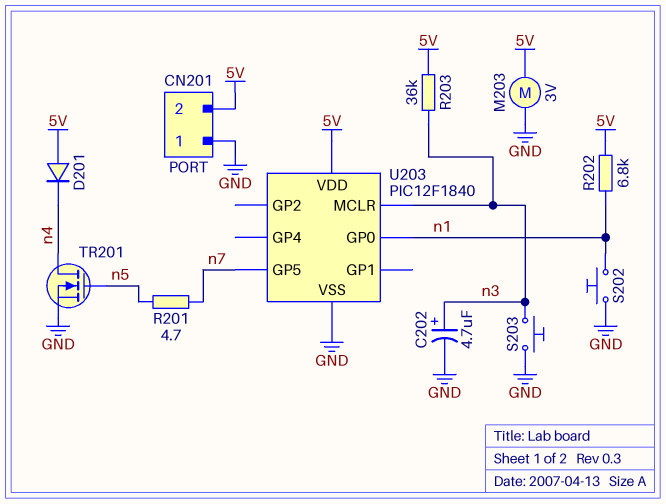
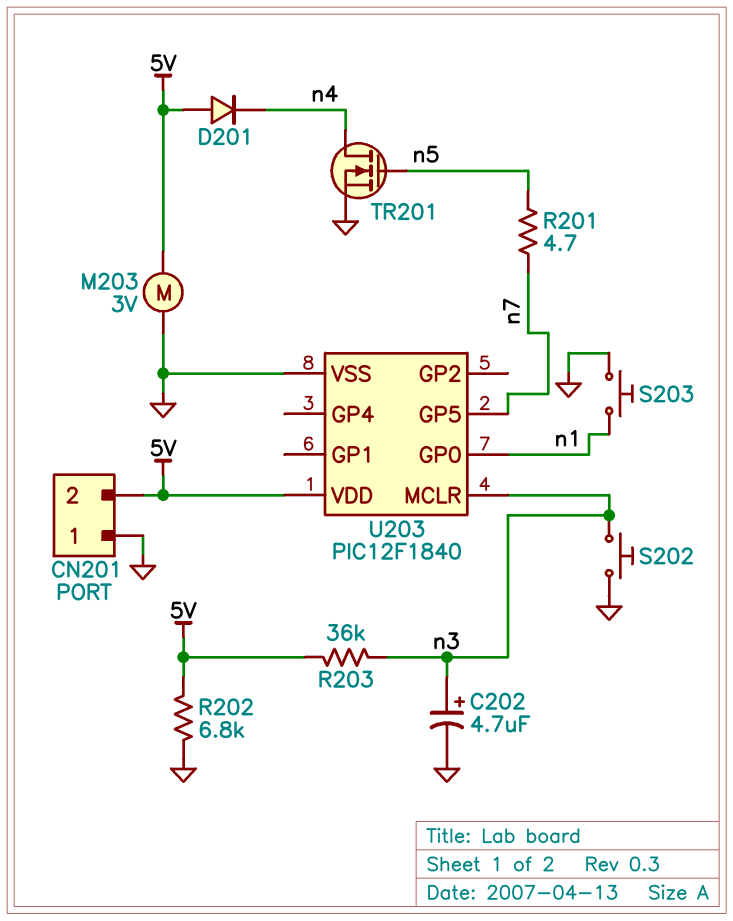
R202: 6.8k (5V, n1) -> 6.8k (5V, GND)
S202: button (GND, n1) -> button (GND, n3)
S203: button (GND, n3) -> button (GND, n1)

